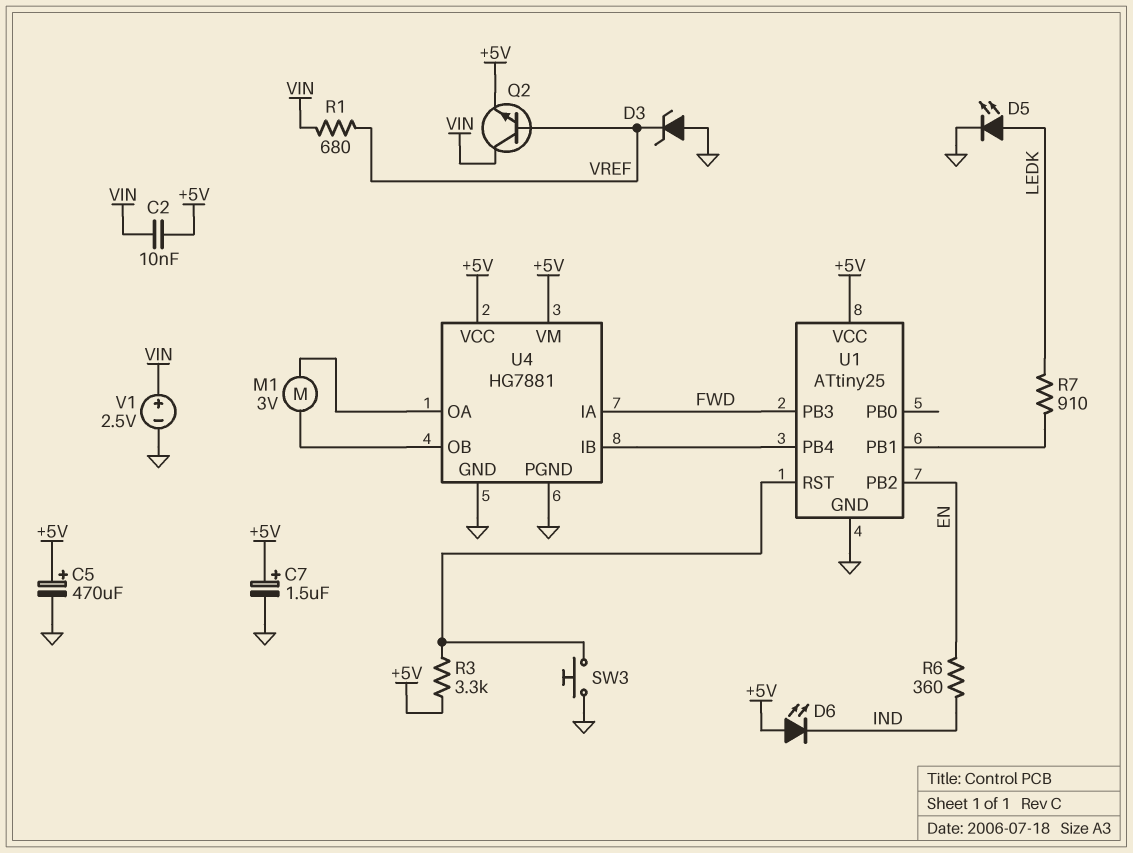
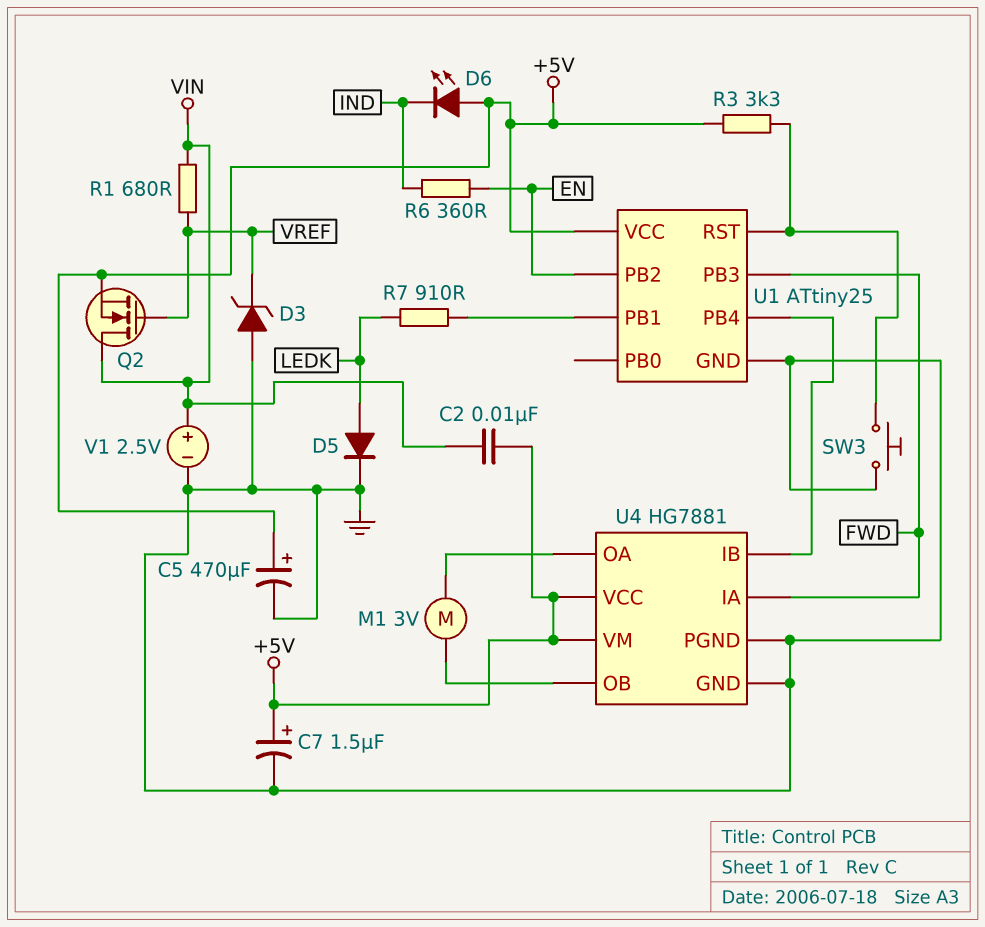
D5: LED (A LEDK, K GND) -> diode (A LEDK, K GND)
Q2: NPN (B VREF, C VIN, E +5V) -> NMOS (G VREF, D VIN, S +5V)

